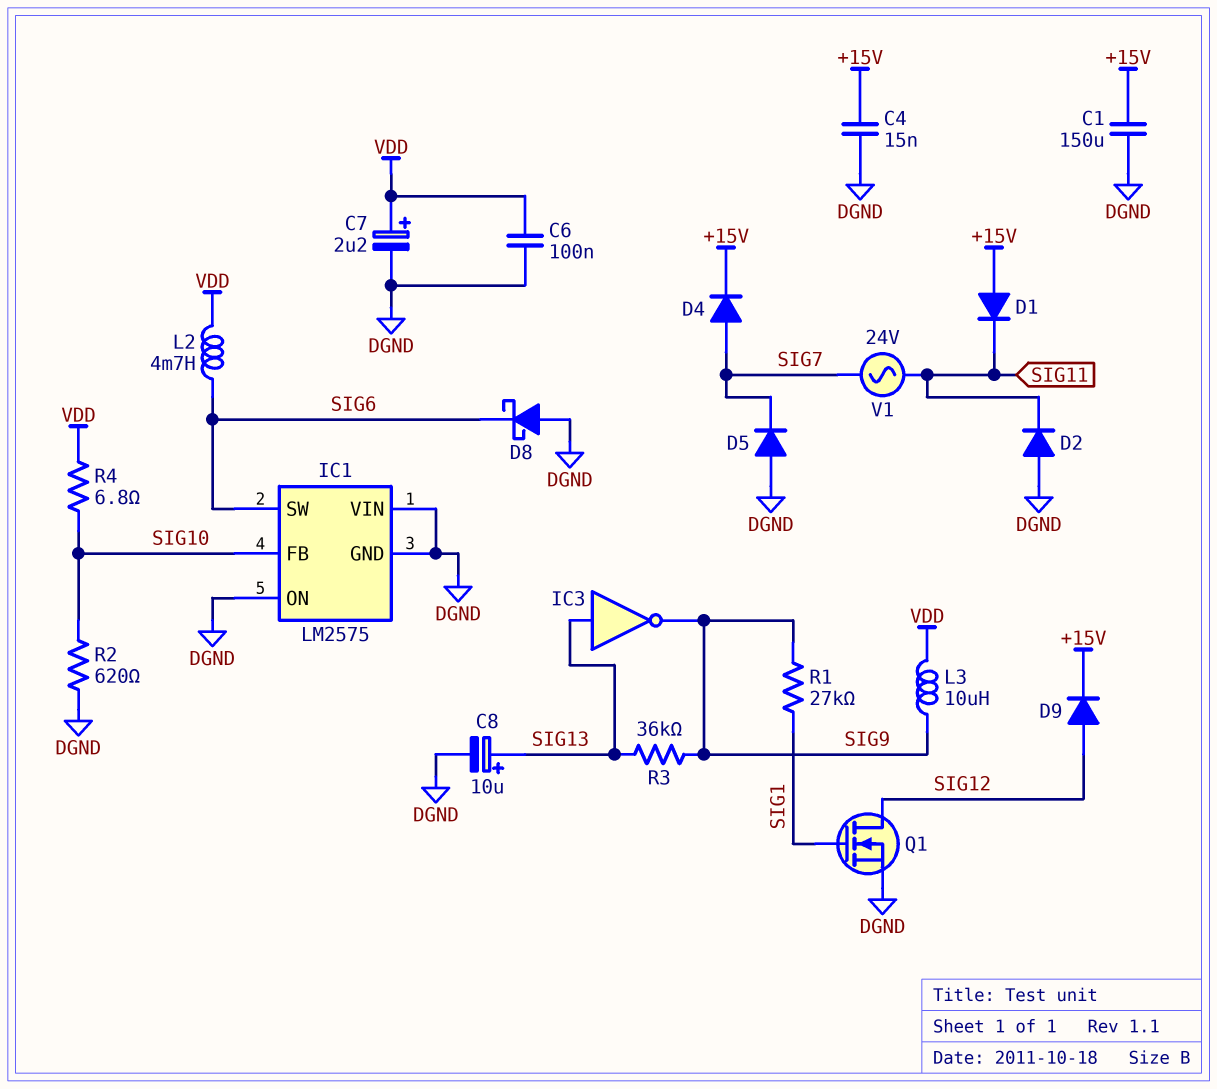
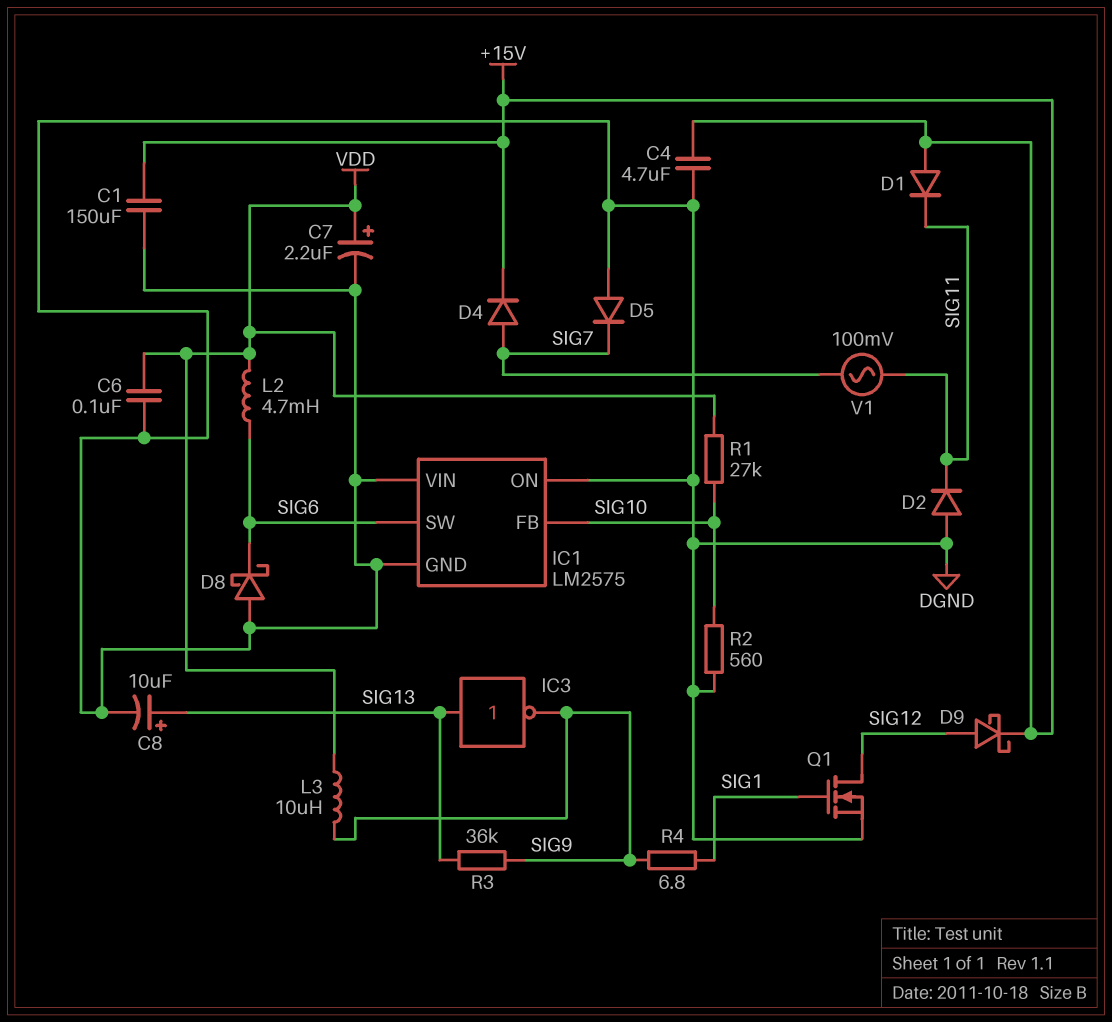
C4: 15nF (+15V, DGND) -> 4.7uF (+15V, DGND)
D9: diode (A SIG12, K +15V) -> schottky (A SIG12, K +15V)
R1: 27k (SIG1, SIG9) -> 27k (SIG10, VDD)
R2: 620 (DGND, SIG10) -> 560 (DGND, SIG10)
R4: 6.8 (SIG10, VDD) -> 6.8 (SIG1, SIG9)
V1: AC 24V (SIG7, SIG11) -> AC 100mV (SIG7, SIG11)

